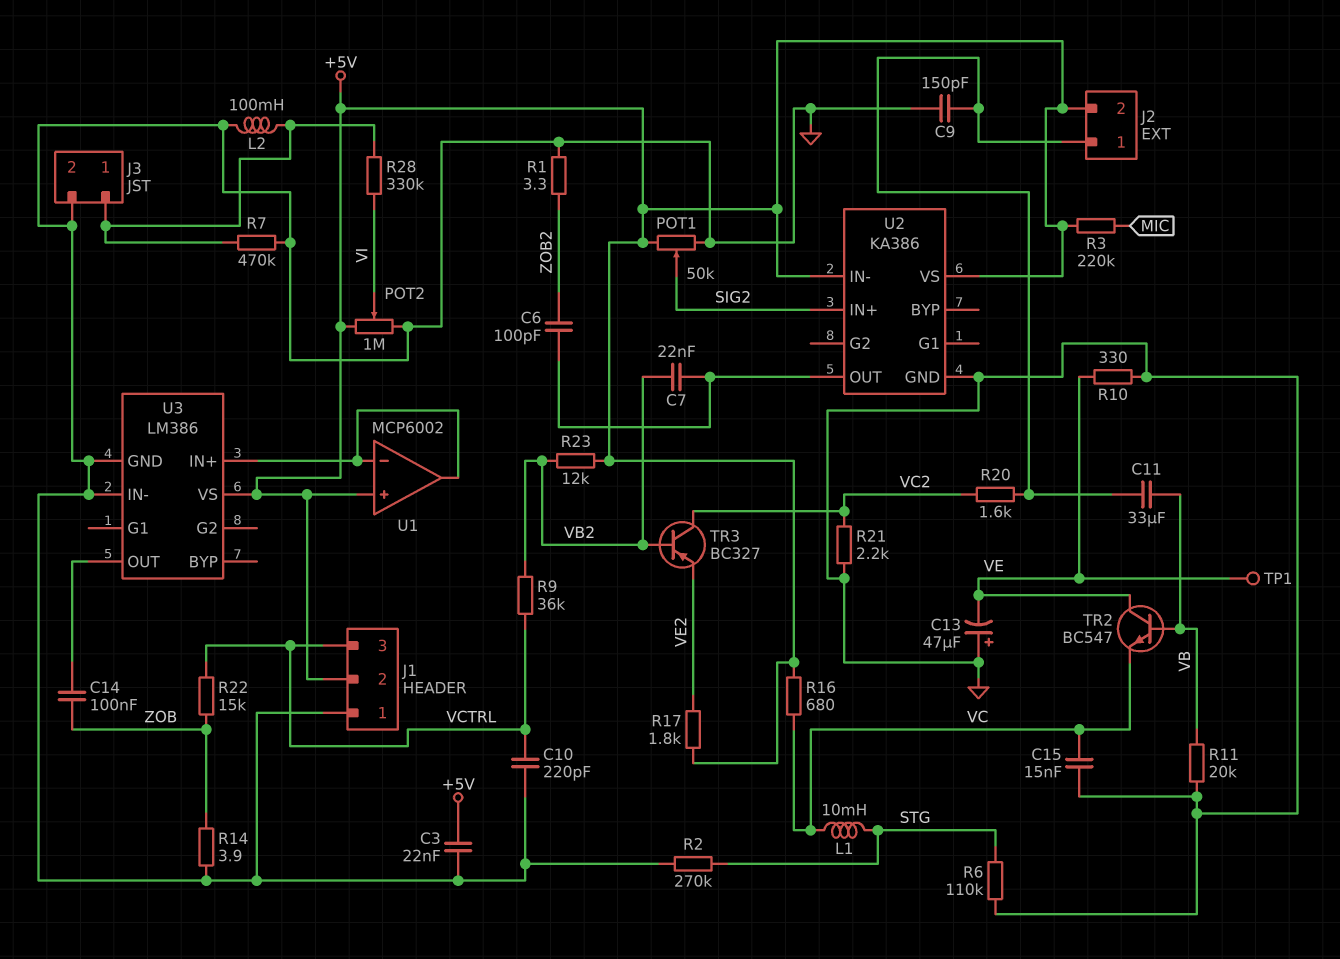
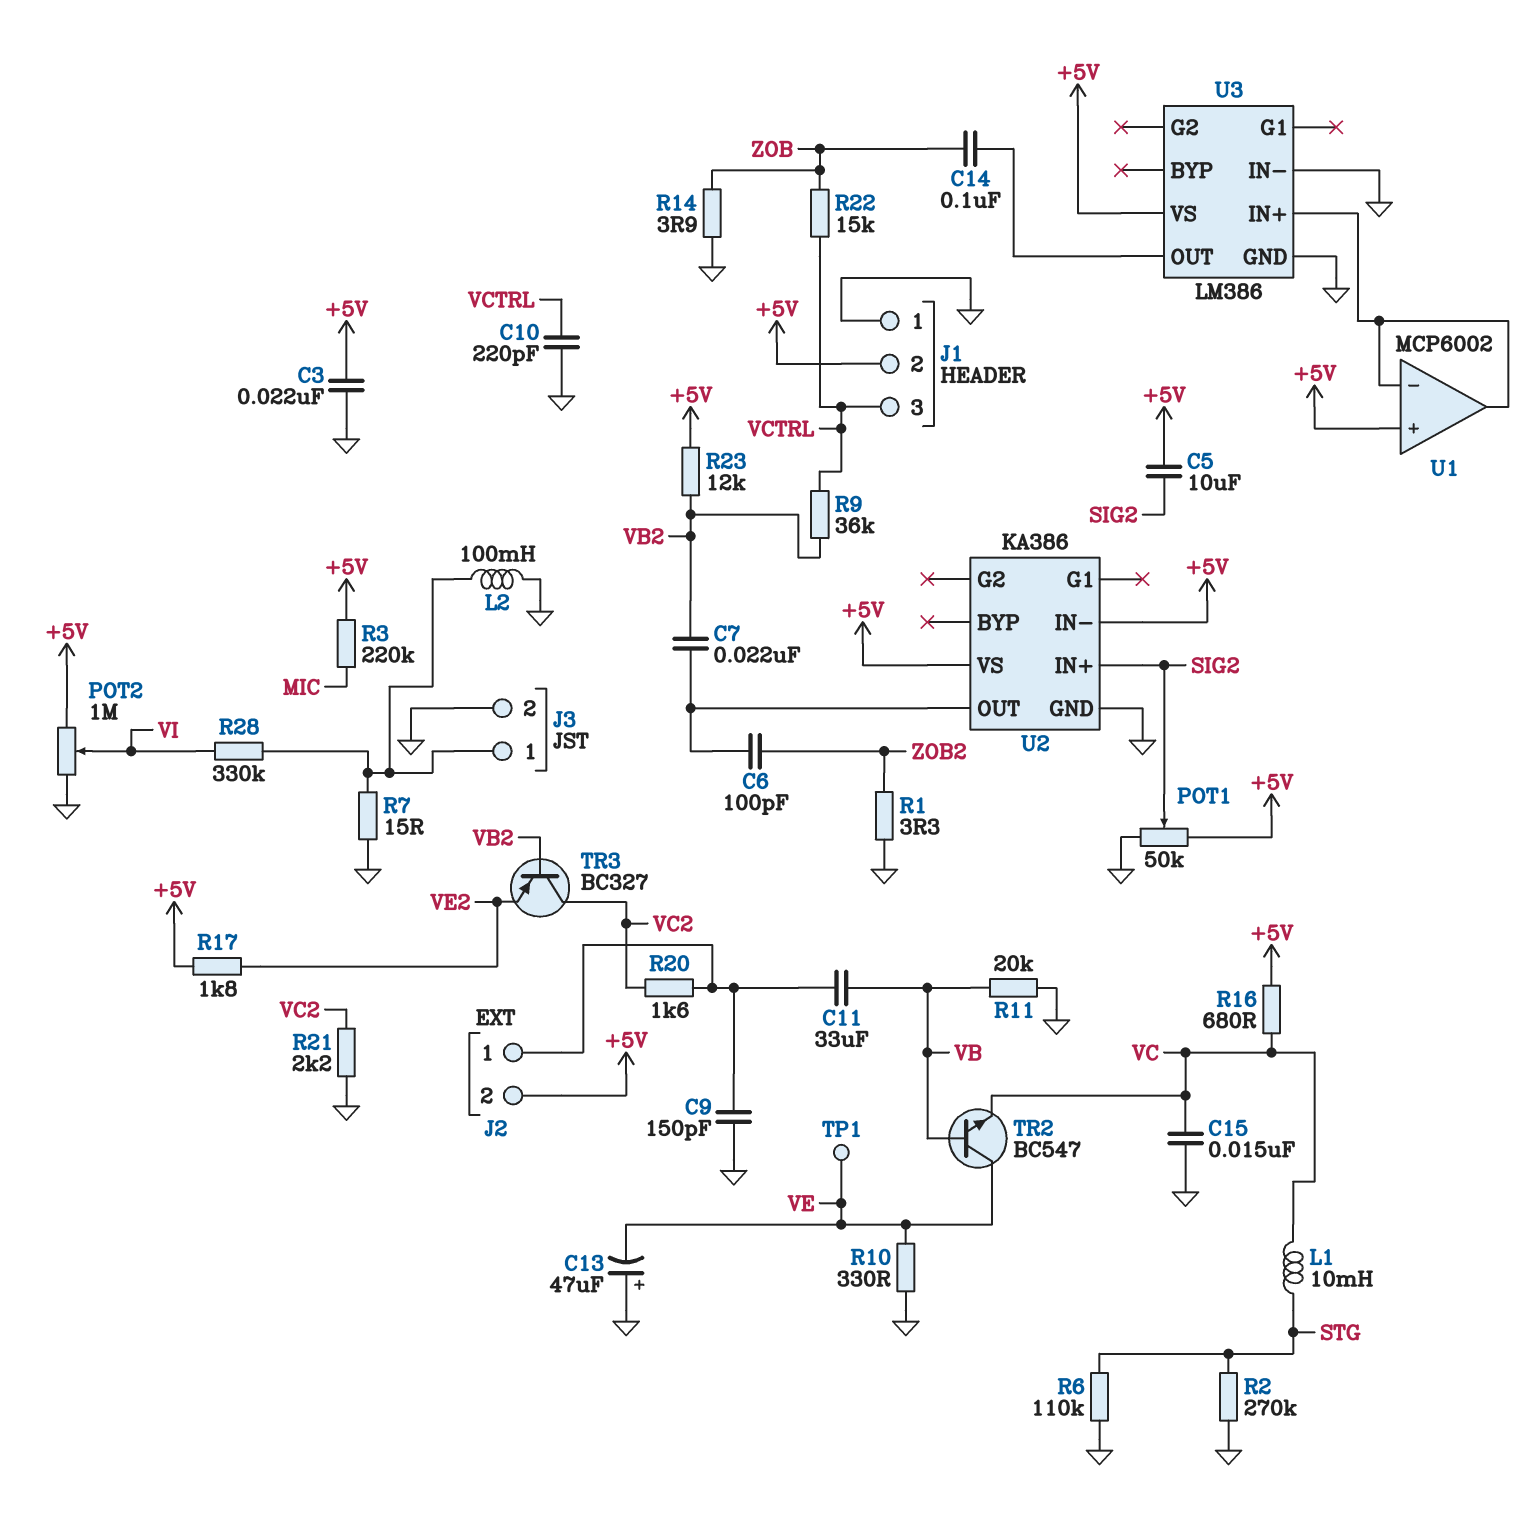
C5: none -> 10uF (+5V, SIG2)
R7: 470k (GND, J3/1) -> 15 (GND, J3/1)

